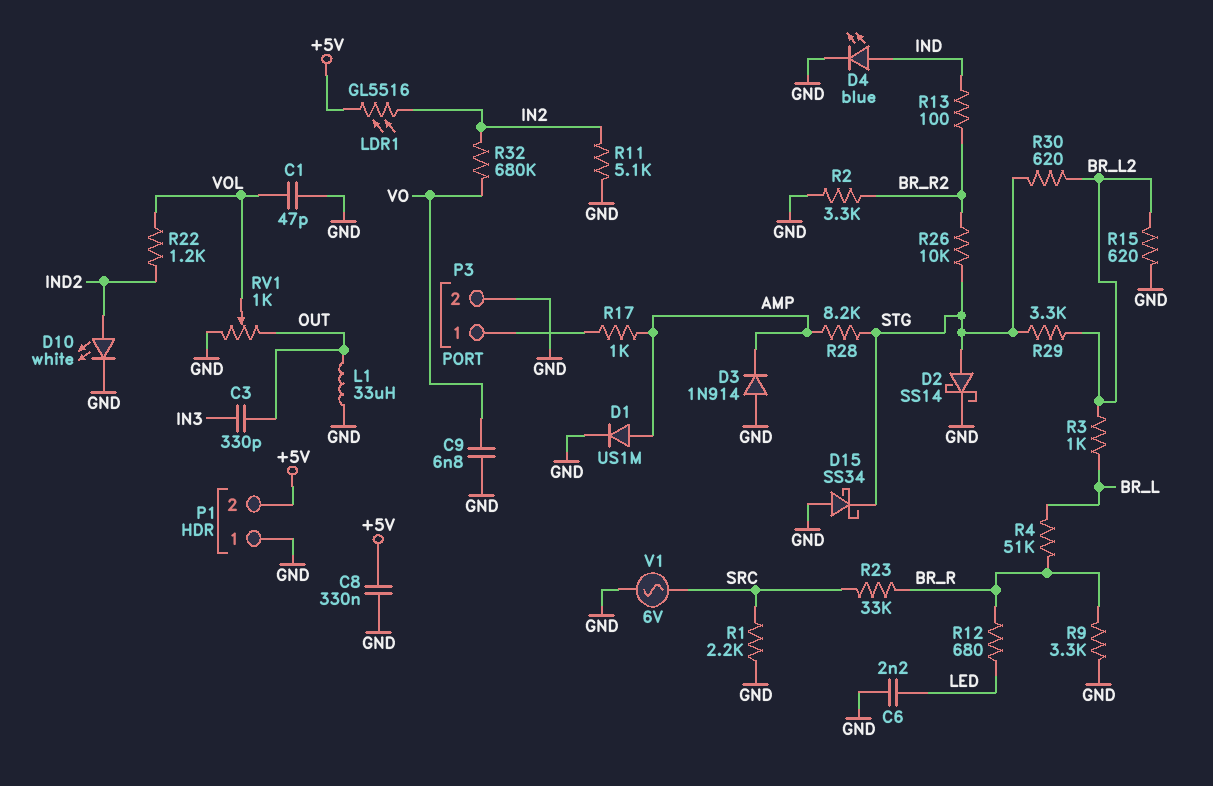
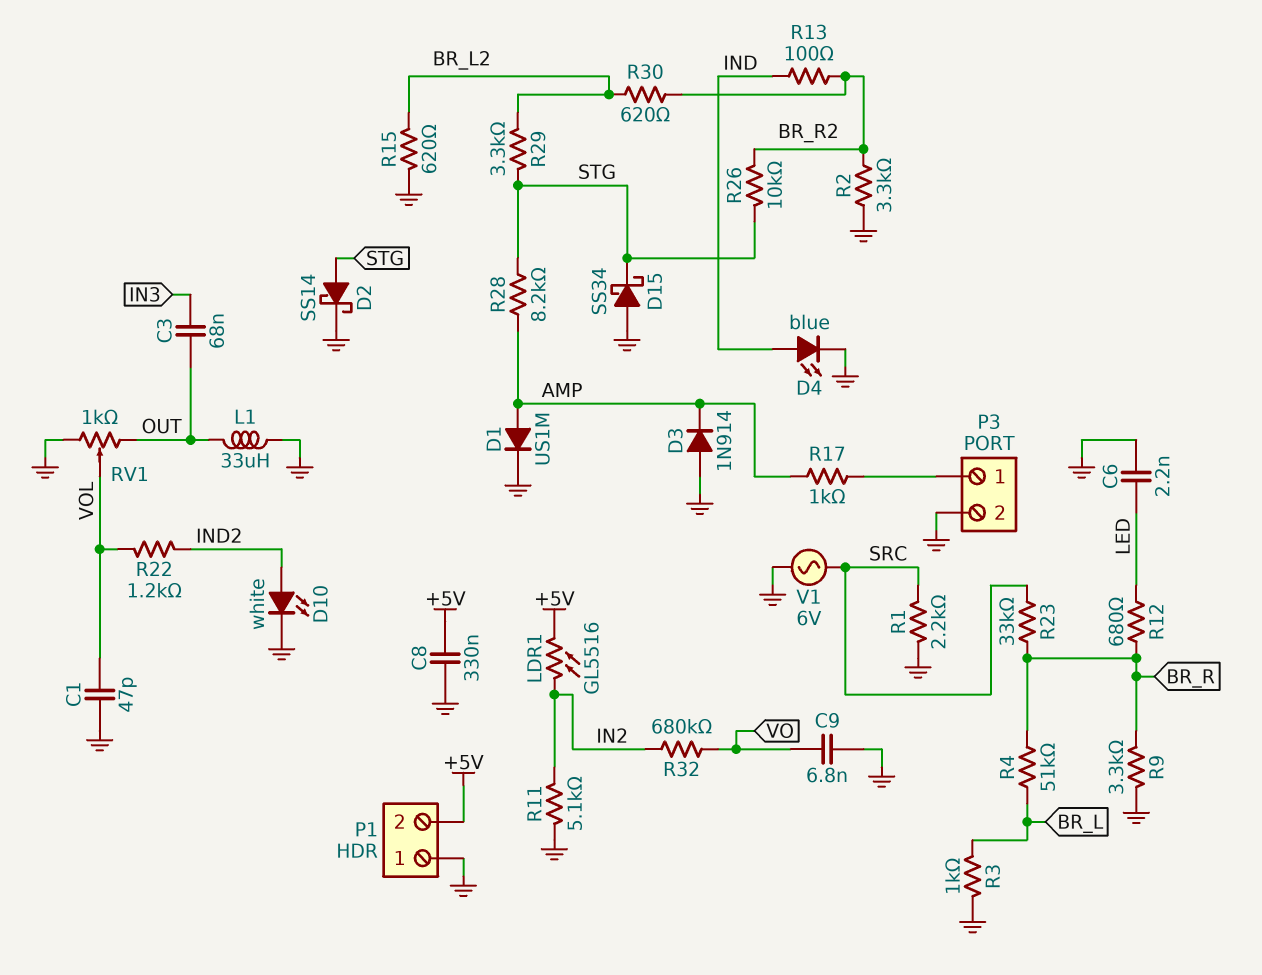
C3: 330pF (IN3, OUT) -> 68nF (IN3, OUT)
R3: 1k (BR_L, BR_L2) -> 1k (BR_L, GND)
R30: 620 (BR_L2, STG) -> 620 (BR_L2, BR_R2)

